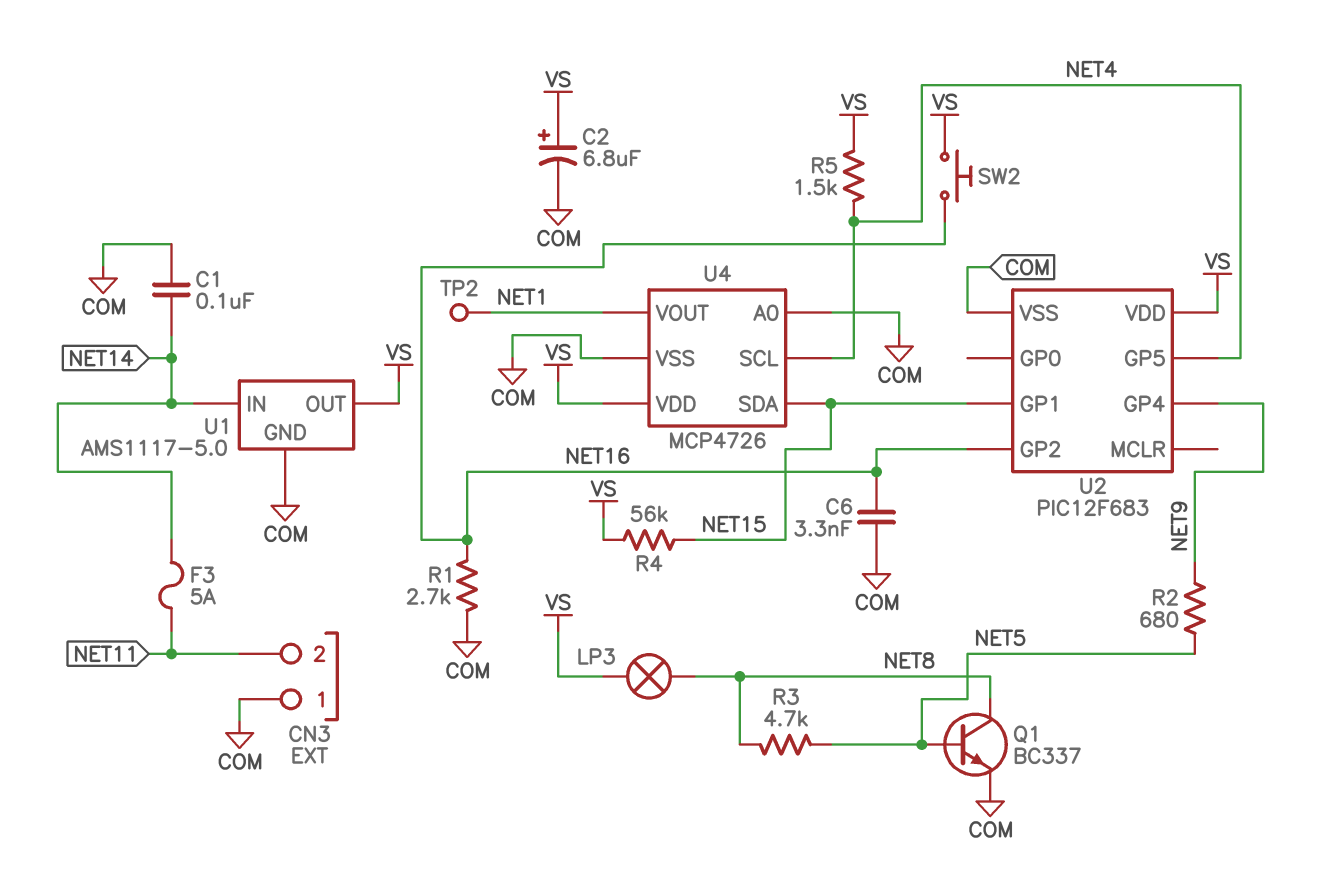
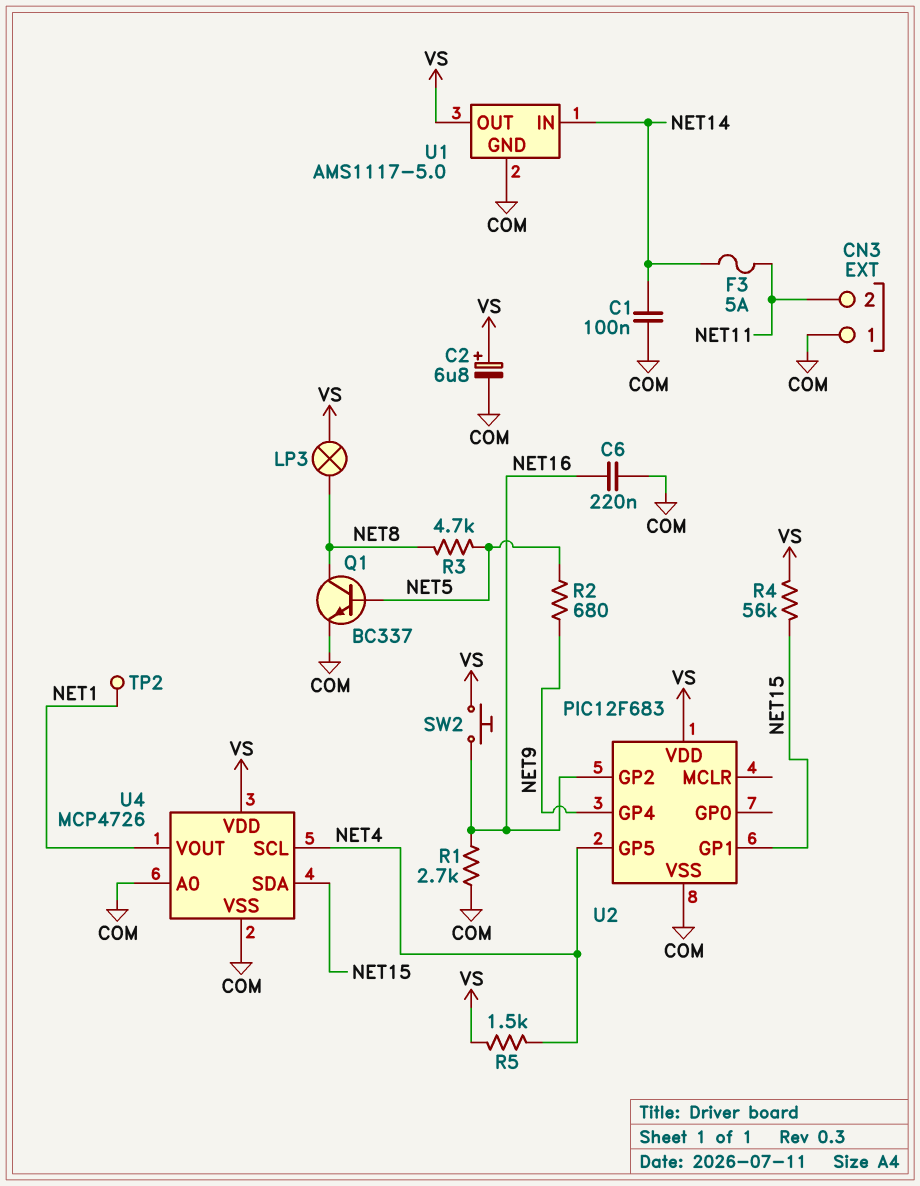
C6: 3.3nF (COM, NET16) -> 220nF (COM, NET16)

